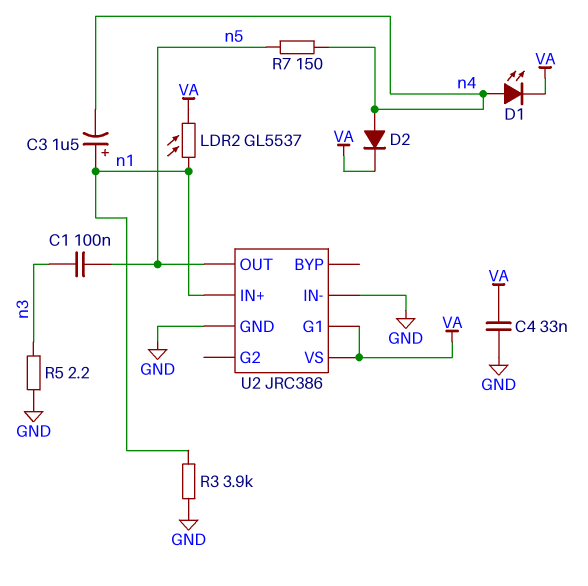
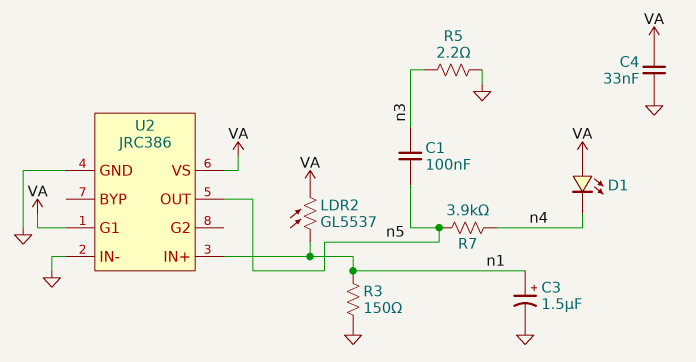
C3: 1.5uF (plus n1, minus n4) -> 1.5uF (plus n1, minus GND)
D1: LED (A n4, K VA) -> LED (A VA, K n4)
D2: diode (A n4, K VA) -> none
R3: 3.9k (GND, n1) -> 150 (GND, n1)
R7: 150 (n4, n5) -> 3.9k (n4, n5)

